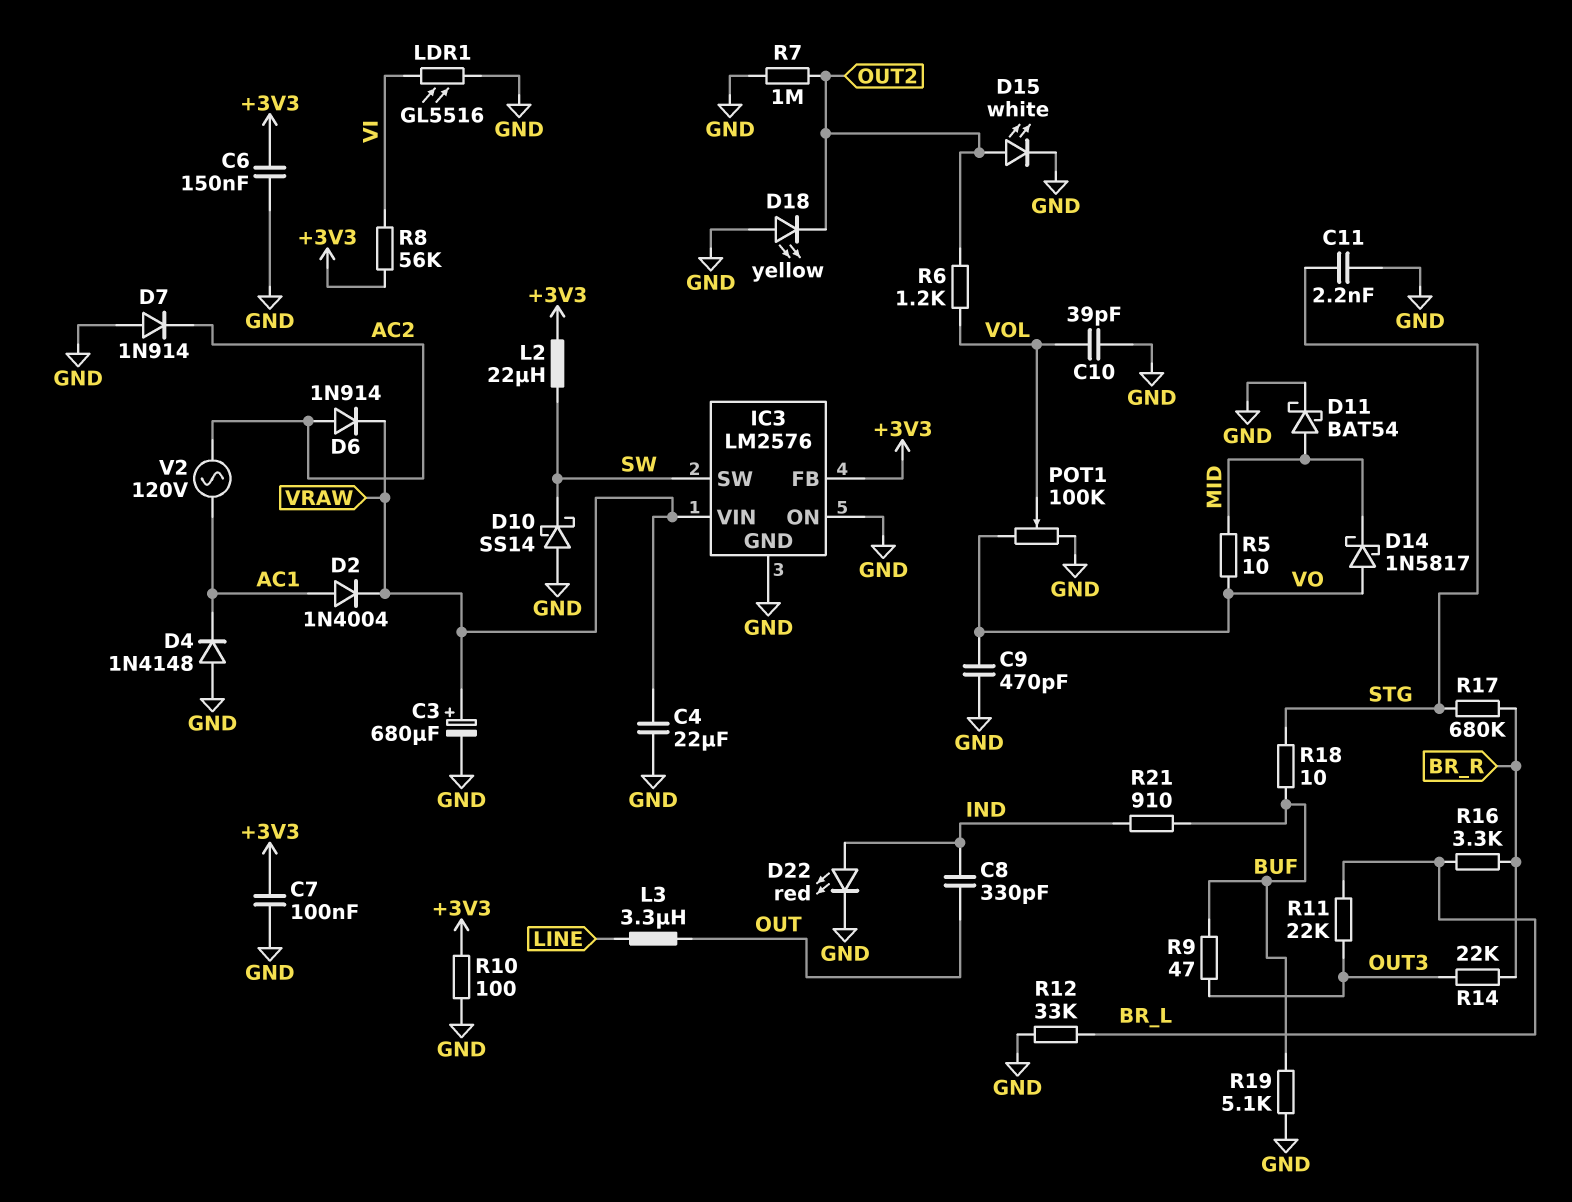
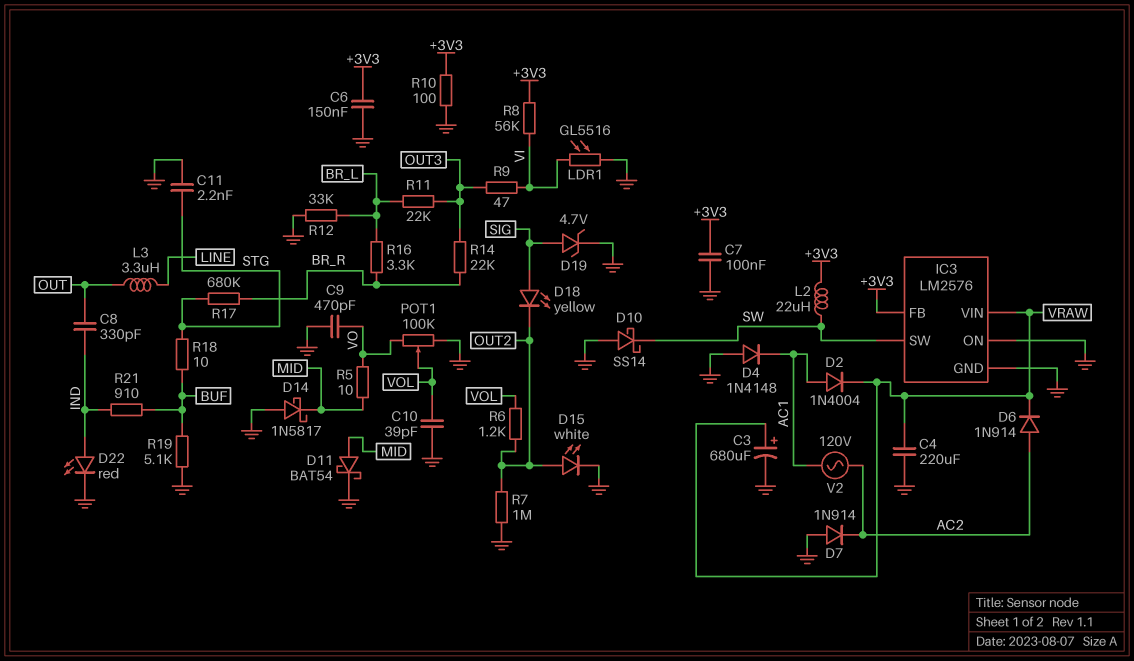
C4: 22uF (GND, VRAW) -> 220uF (GND, VRAW)
D14: schottky 1N5817 (A VO, K MID) -> schottky 1N5817 (A GND, K MID)
D18: LED yellow (A GND, K OUT2) -> LED yellow (A SIG, K OUT2)
D19: none -> zener 4.7V (A SIG, K GND)
R9: 47 (BUF, OUT3) -> 47 (OUT3, VI)

